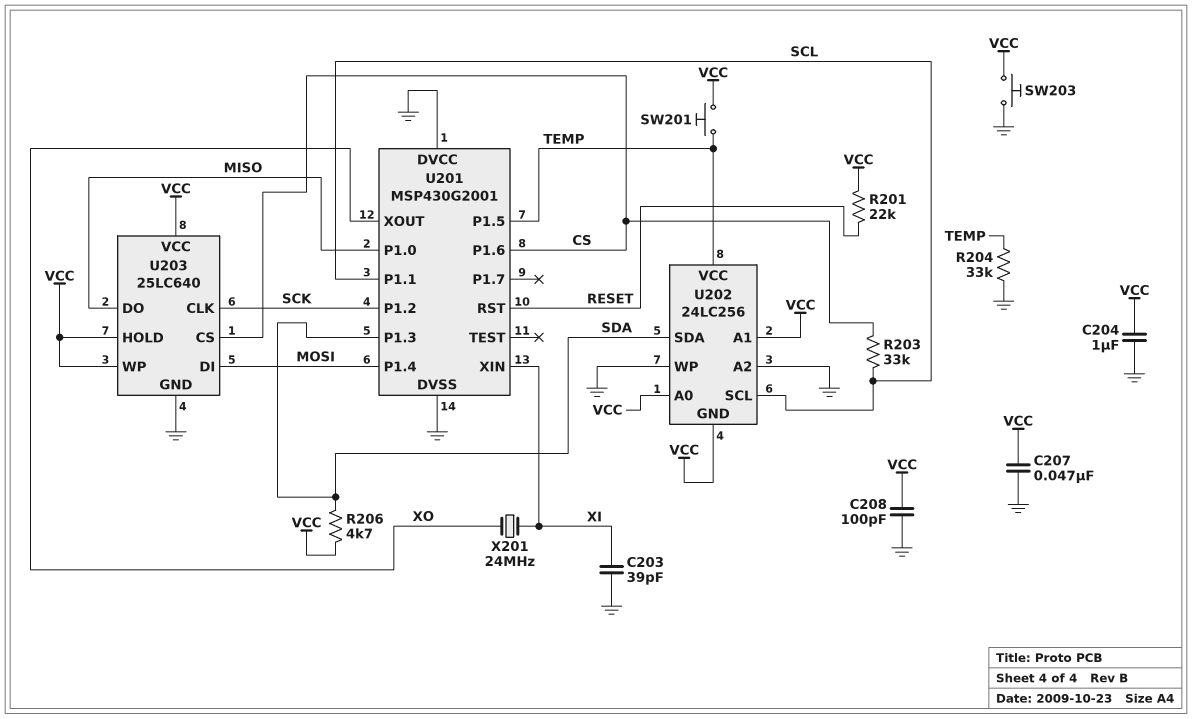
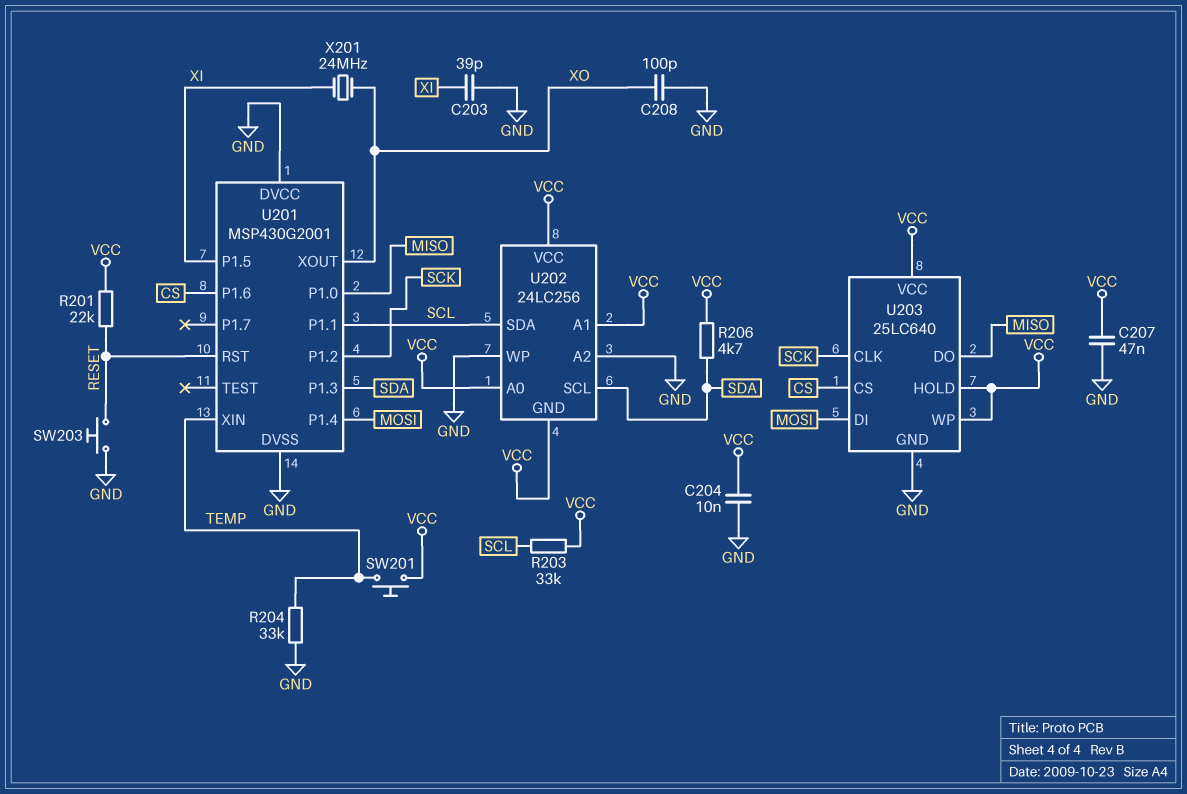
C204: 1uF (GND, VCC) -> 10nF (GND, VCC)
C208: 100pF (GND, VCC) -> 100pF (GND, XO)
R203: 33k (CS, SCL) -> 33k (SCL, VCC)
SW203: button (GND, VCC) -> button (GND, RESET)
U201 pin P1.5: TEMP -> XI
U201 pin XIN: XI -> TEMP
U202 pin SCL: SCL -> SDA
U202 pin SDA: SDA -> SCL
U202 pin VCC: TEMP -> VCC

